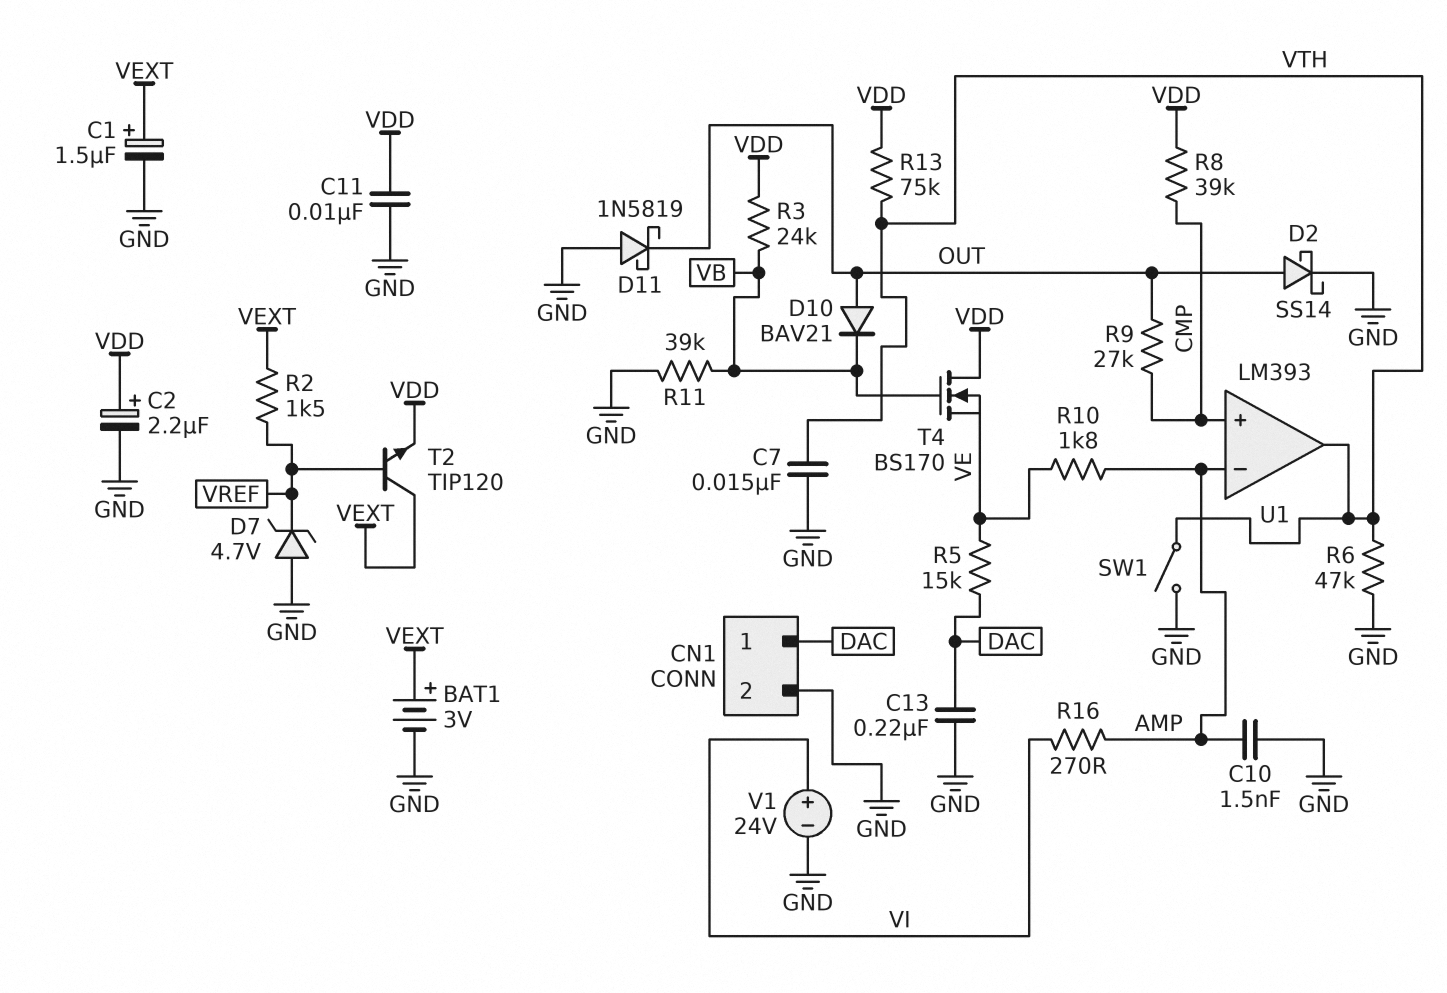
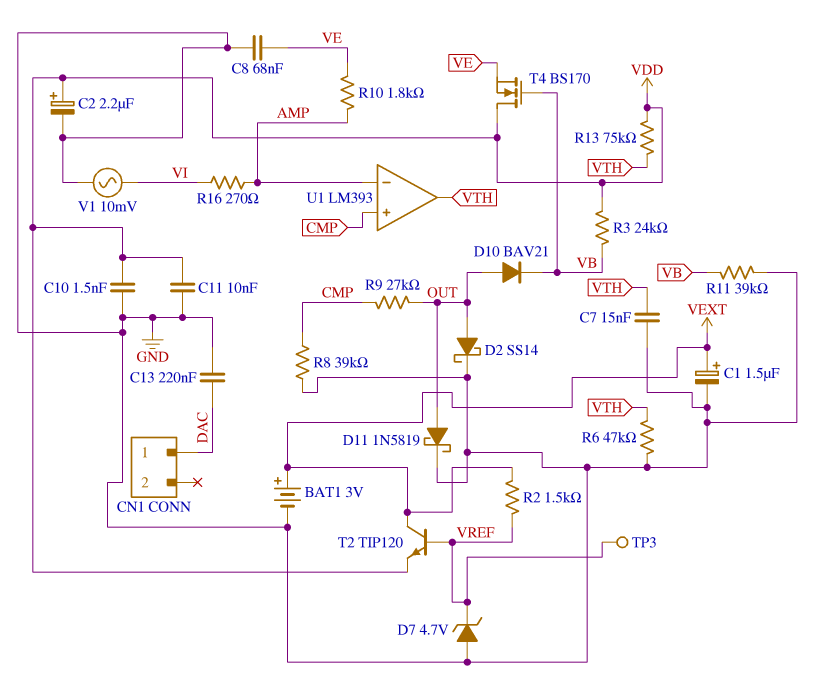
C8: none -> 68nF (GND, VE)
C10: 1.5nF (AMP, GND) -> 1.5nF (GND, VDD)
CN1 pin 2: GND -> none
D11: schottky 1N5819 (A GND, K OUT) -> schottky 1N5819 (A OUT, K GND)
R5: 15k (DAC, VE) -> none
R8: 39k (CMP, VDD) -> 39k (CMP, GND)
SW1: switch (GND, VTH) -> none
TP3: none -> test point (VREF)
V1: 24V (plus VI, minus GND) -> AC 10mV (GND, VI)

